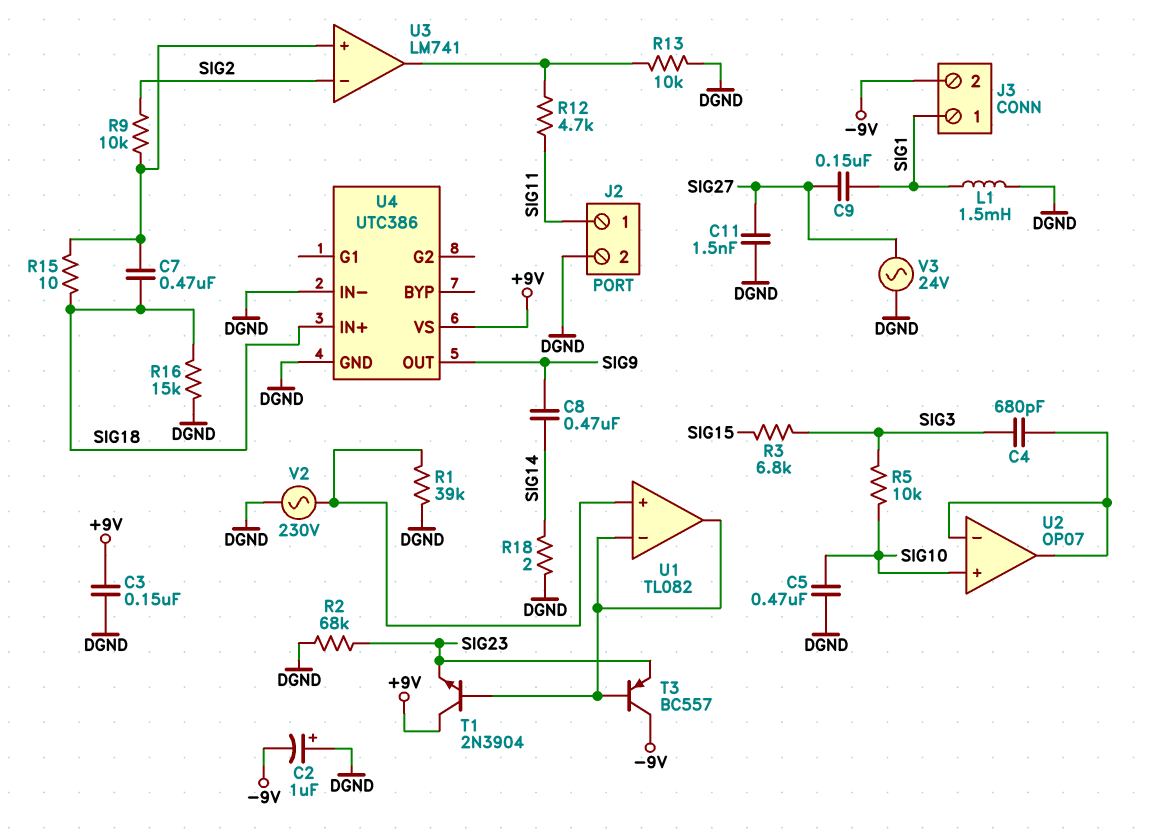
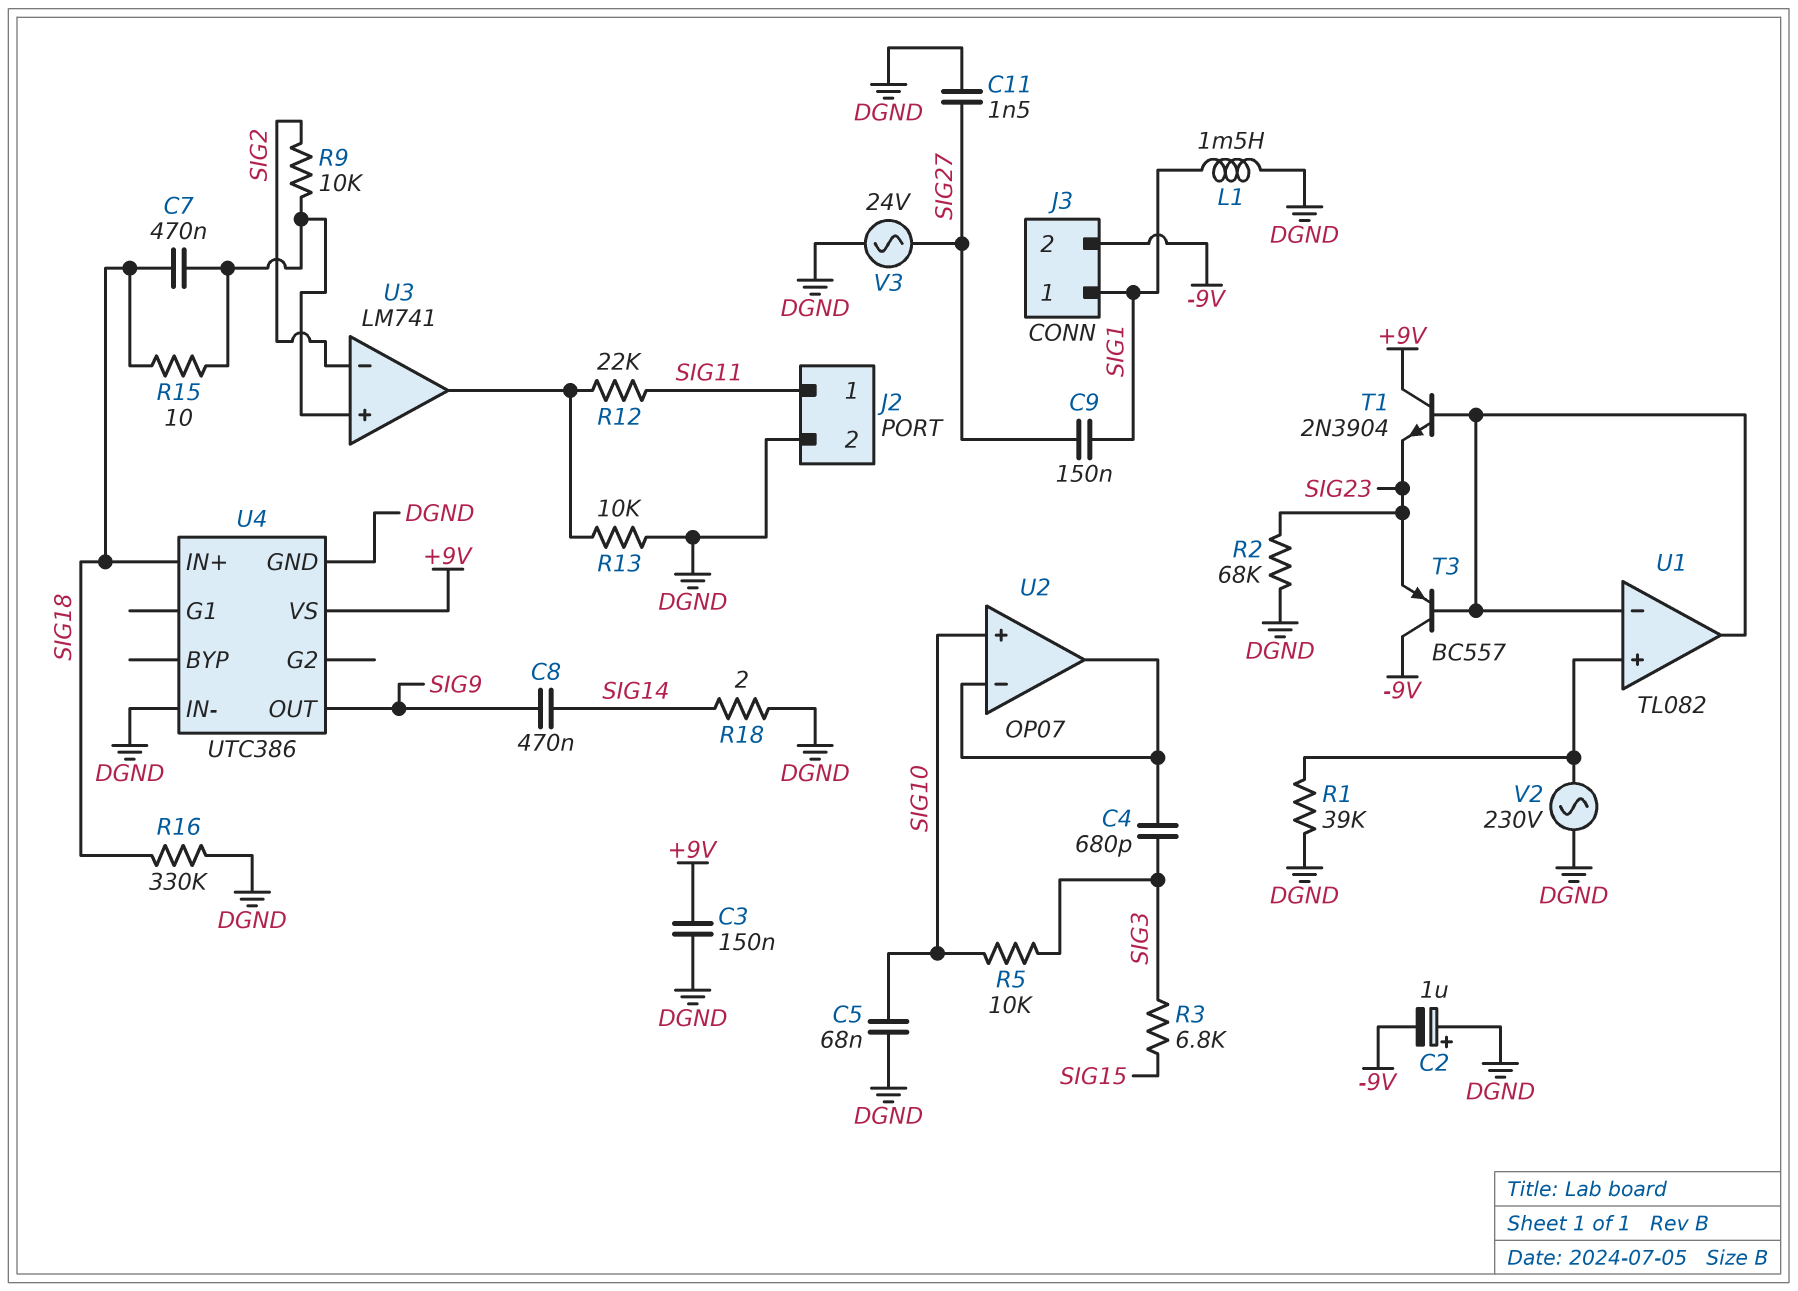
C5: 470nF (DGND, SIG10) -> 68nF (DGND, SIG10)
R12: 4.7k (SIG11, U3/out) -> 22k (SIG11, U3/out)
R16: 15k (DGND, SIG18) -> 330k (DGND, SIG18)

